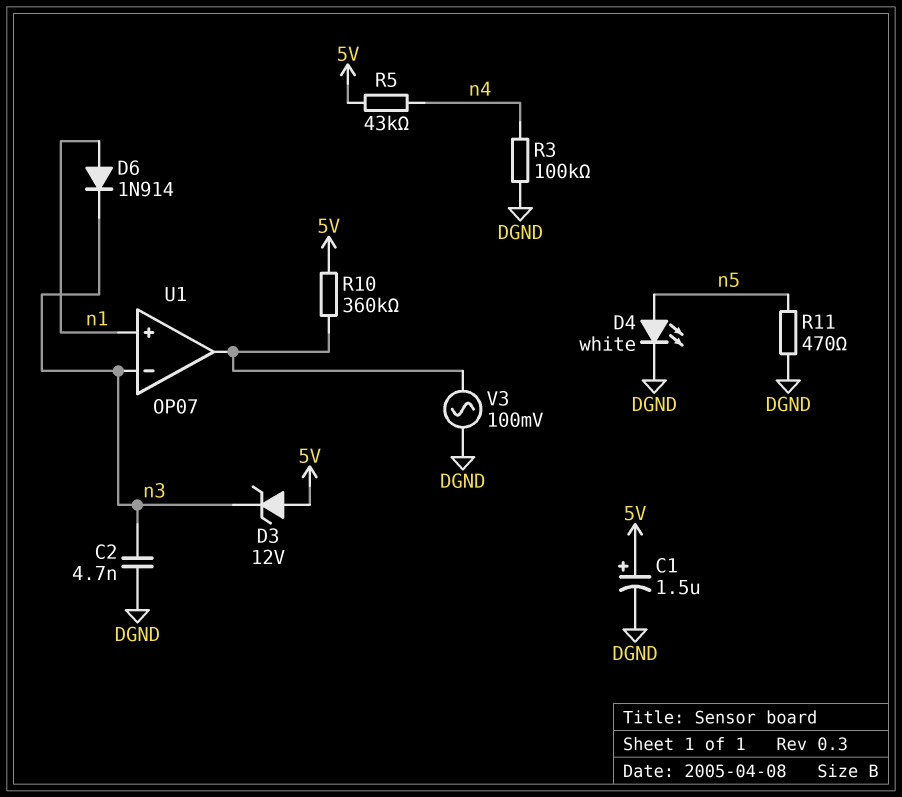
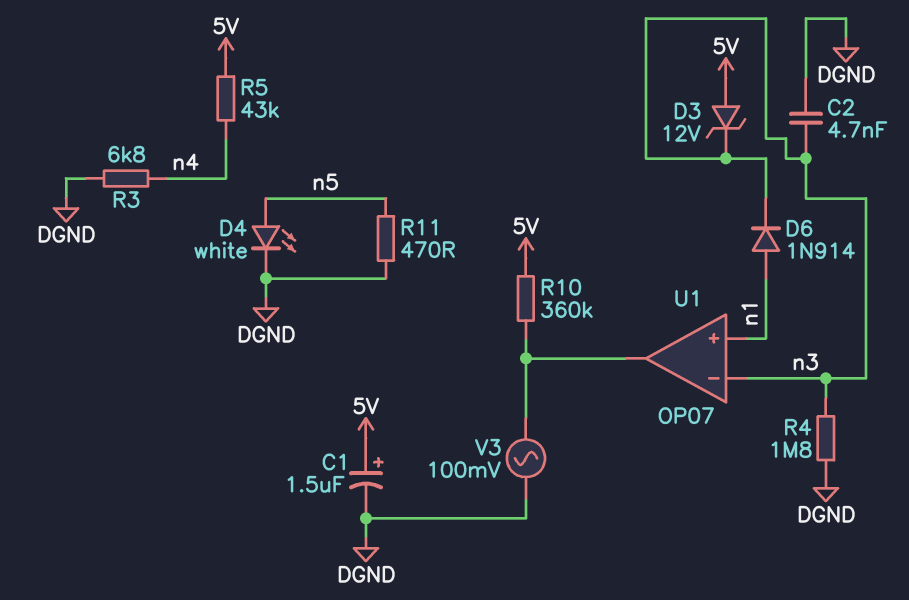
R3: 100k (DGND, n4) -> 6.8k (DGND, n4)
R4: none -> 1.8M (DGND, n3)

